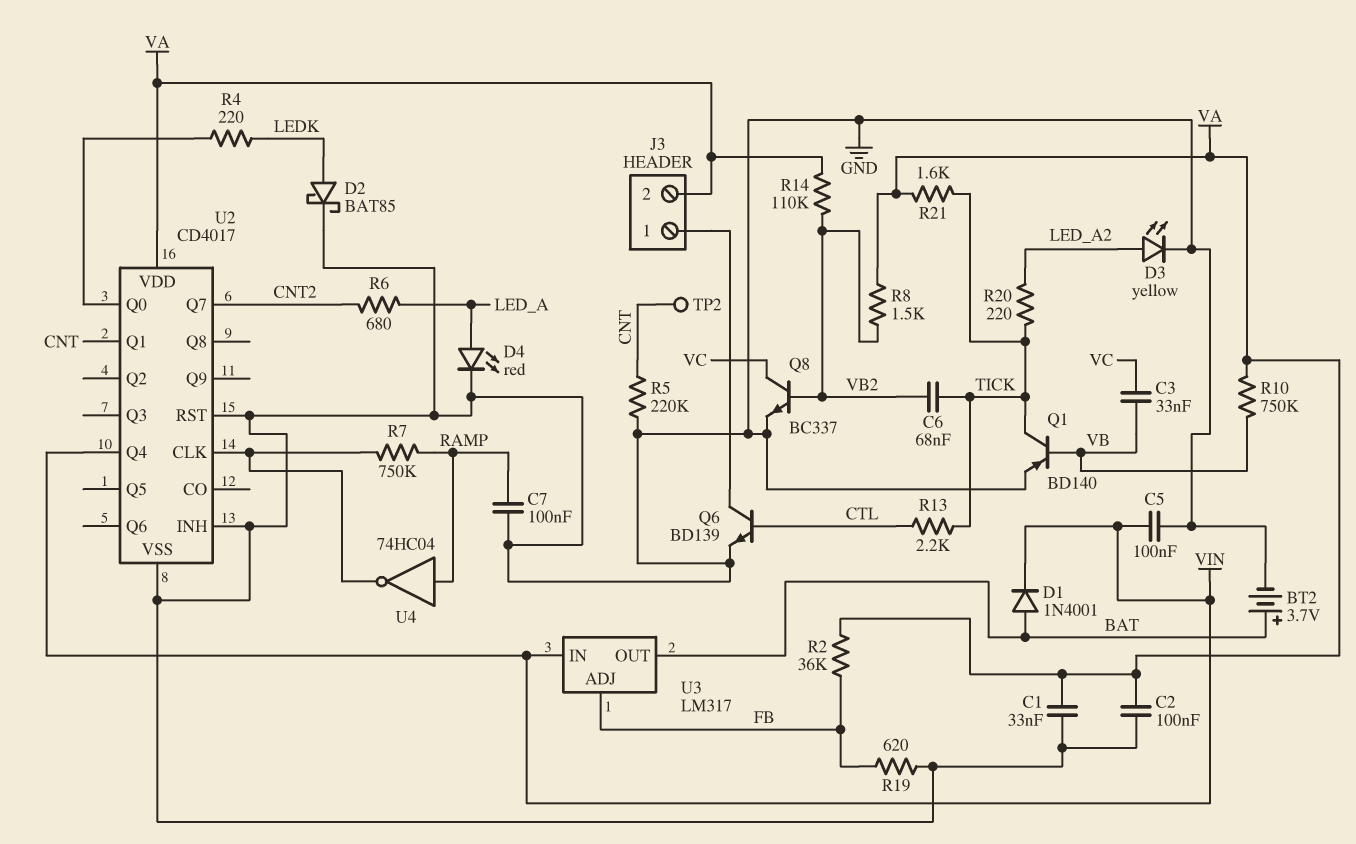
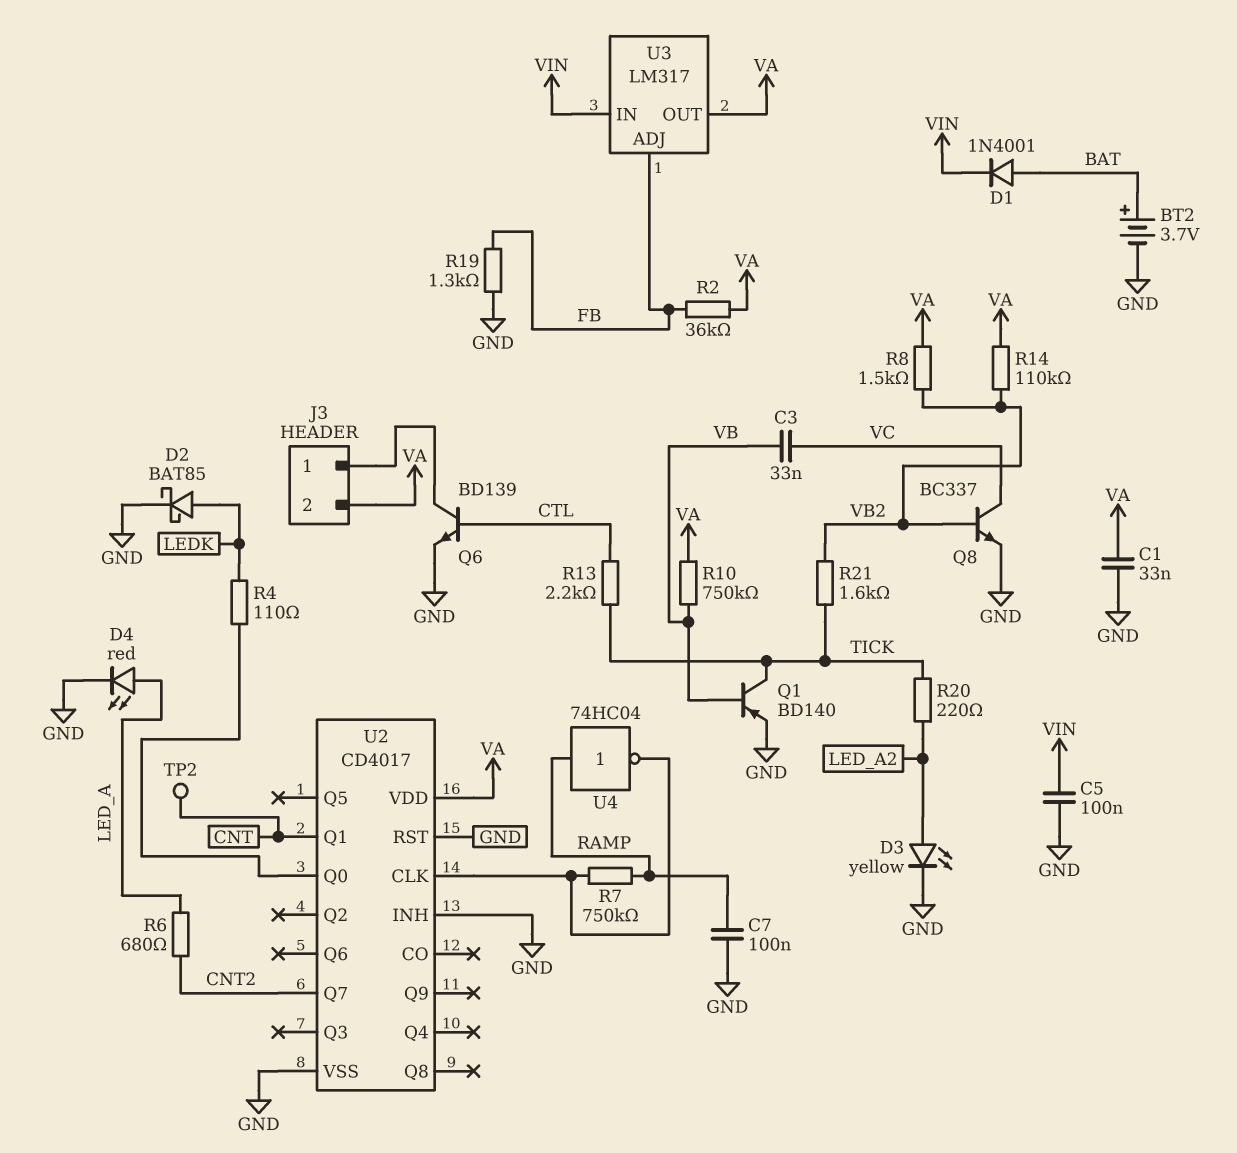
C2: 100nF (GND, VA) -> none
C6: 68nF (TICK, VB2) -> none
R4: 220 (LEDK, U2/Q0) -> 110 (LEDK, U2/Q0)
R5: 220k (CNT, GND) -> none
R19: 620 (FB, GND) -> 1.3k (FB, GND)
R21: 1.6k (TICK, VA) -> 1.6k (TICK, VB2)
U2 pin Q4: VIN -> none
U3 pin OUT: BAT -> VA

